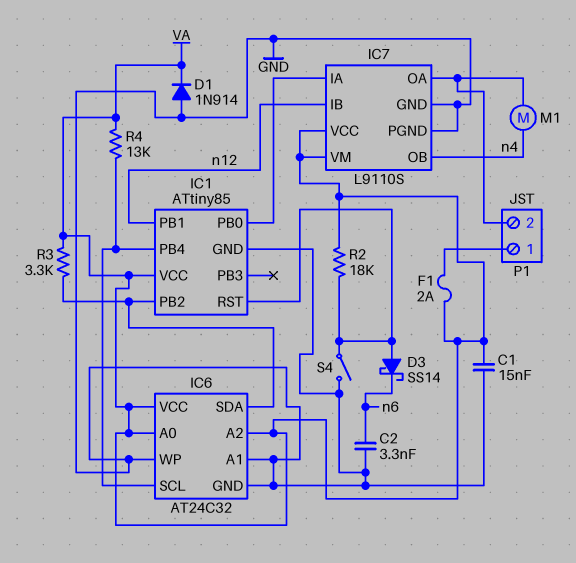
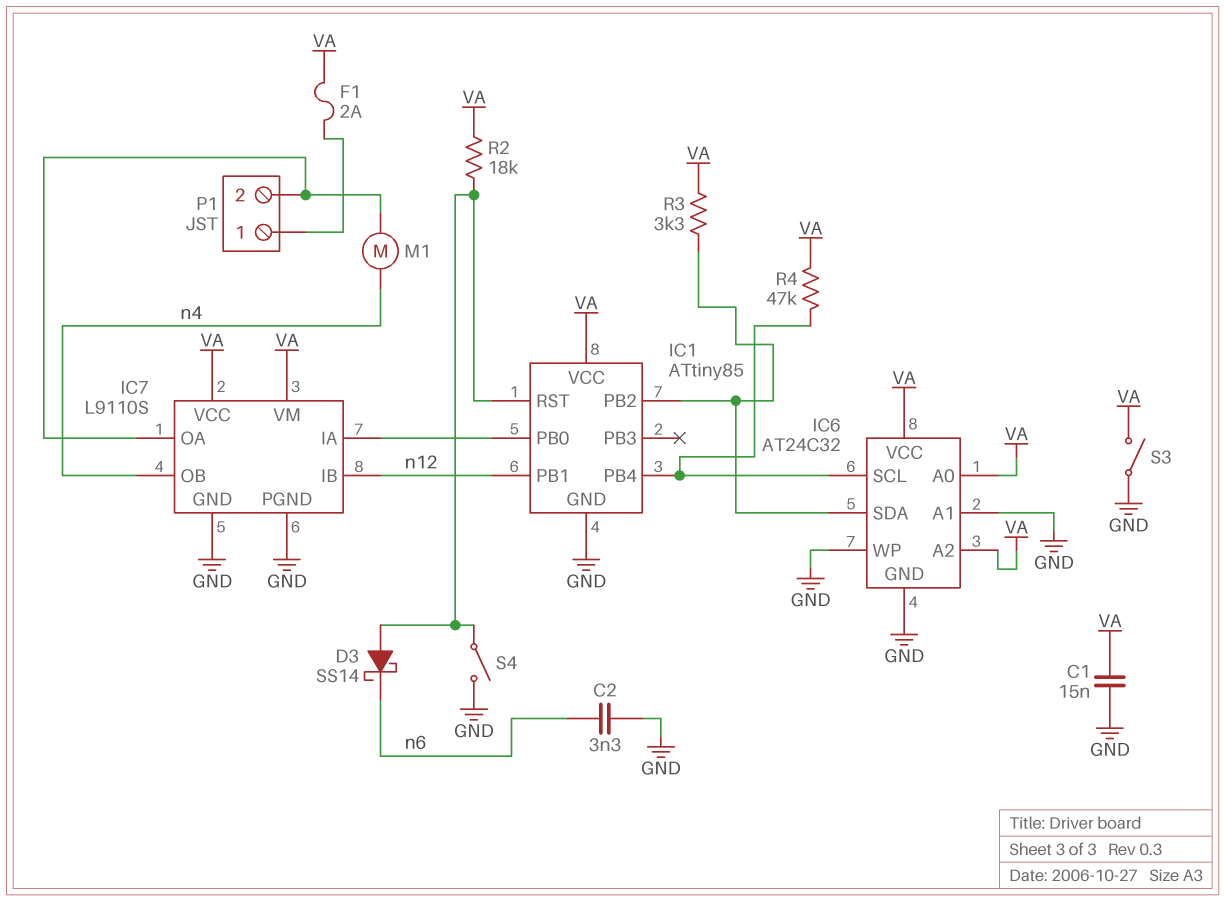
D1: diode 1N914 (A GND, K VA) -> none
R4: 13k (IC1/PB4, VA) -> 47k (IC1/PB4, VA)
S3: none -> switch (GND, VA)

